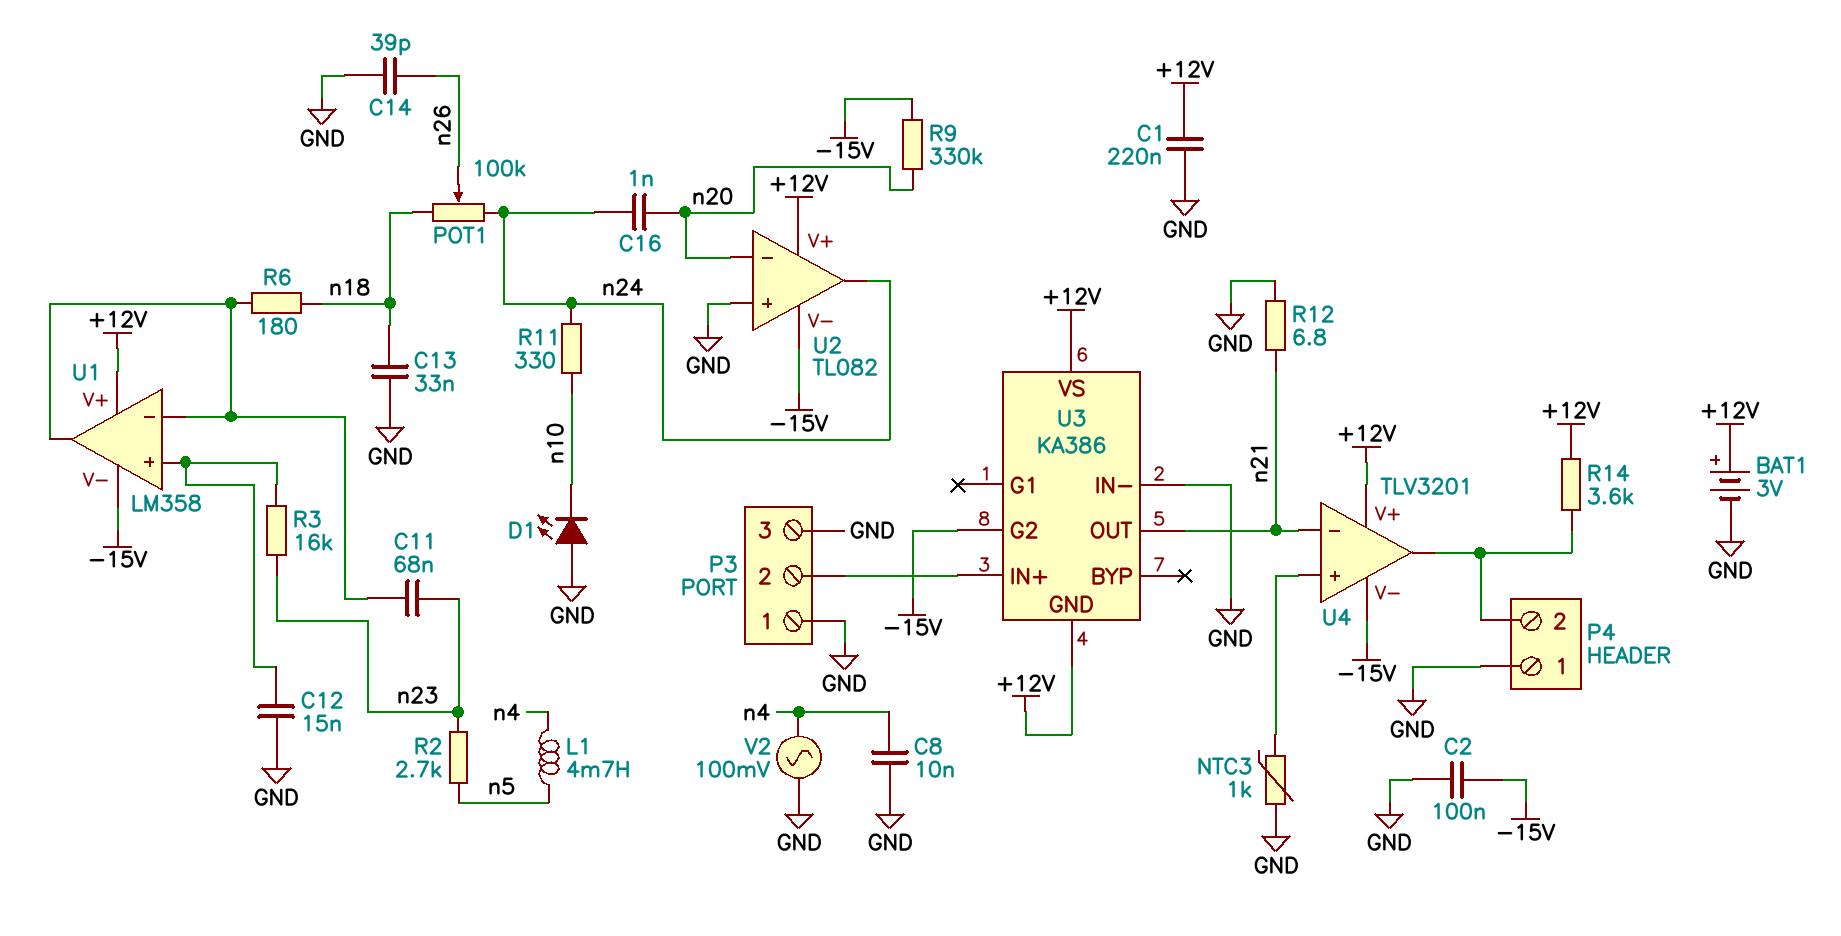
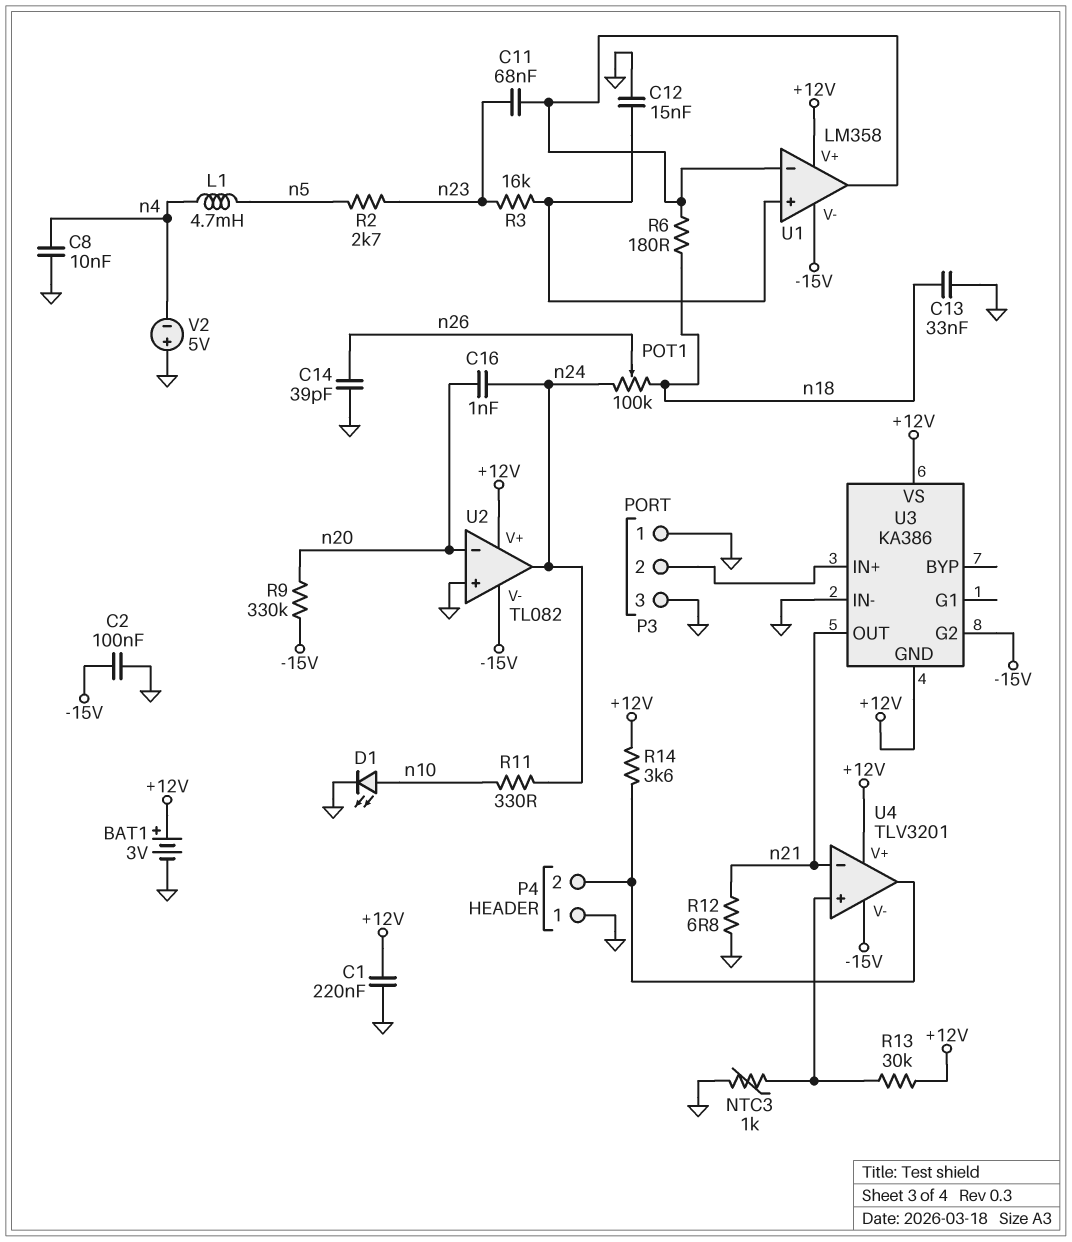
D1: LED (A GND, K n10) -> LED (A n10, K GND)
R13: none -> 30k (+12V, U4/in+)
V2: AC 100mV (GND, n4) -> 5V (plus GND, minus n4)

